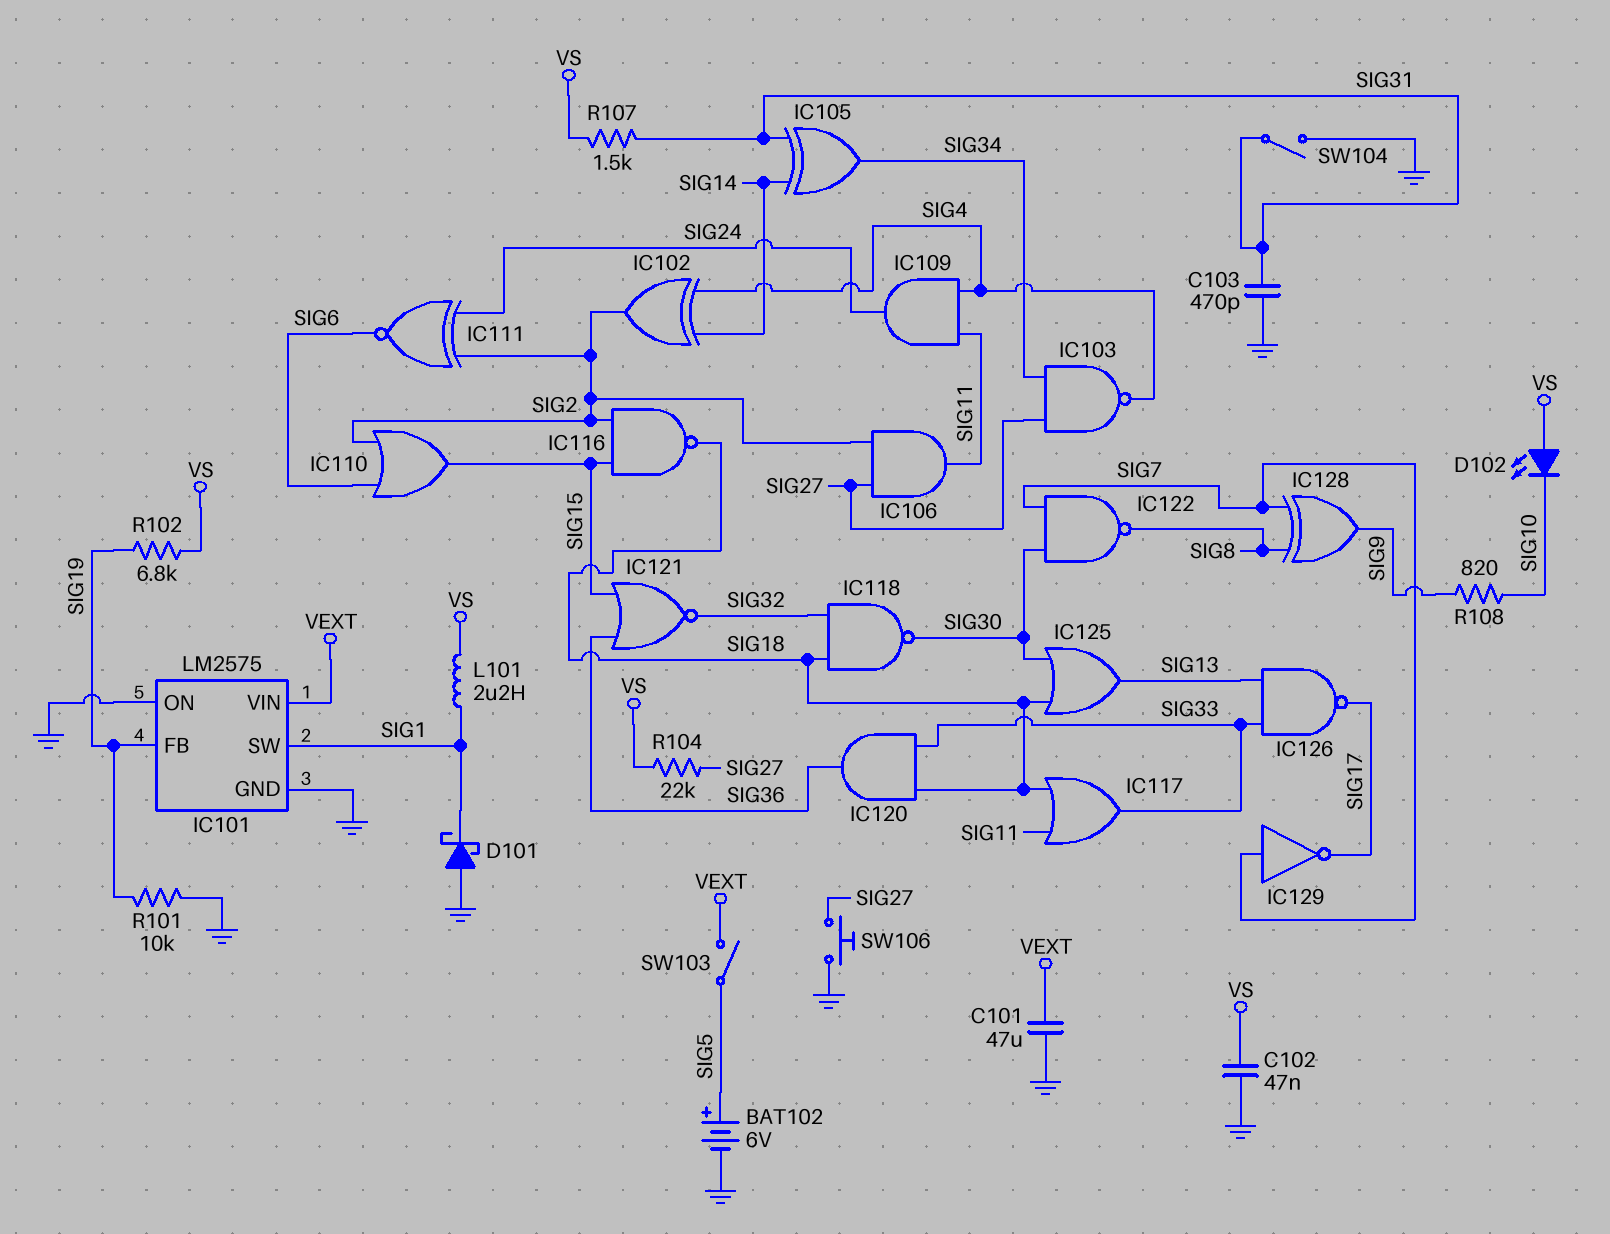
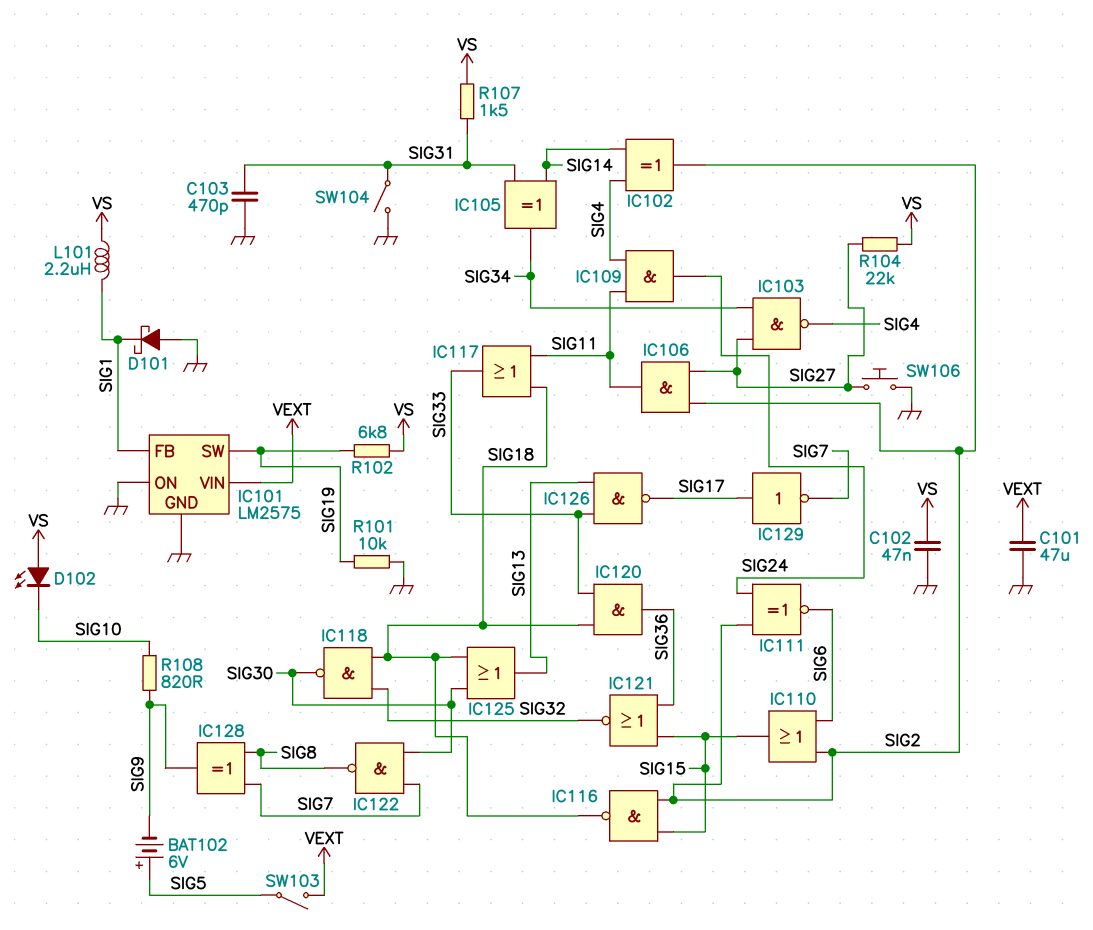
BAT102: 6V (plus SIG5, minus GND) -> 6V (plus SIG5, minus SIG9)
IC101 pin FB: SIG19 -> SIG1
IC101 pin SW: SIG1 -> SIG19
IC129: NOT (in SIG7, out SIG17) -> NOT (in SIG17, out SIG7)

